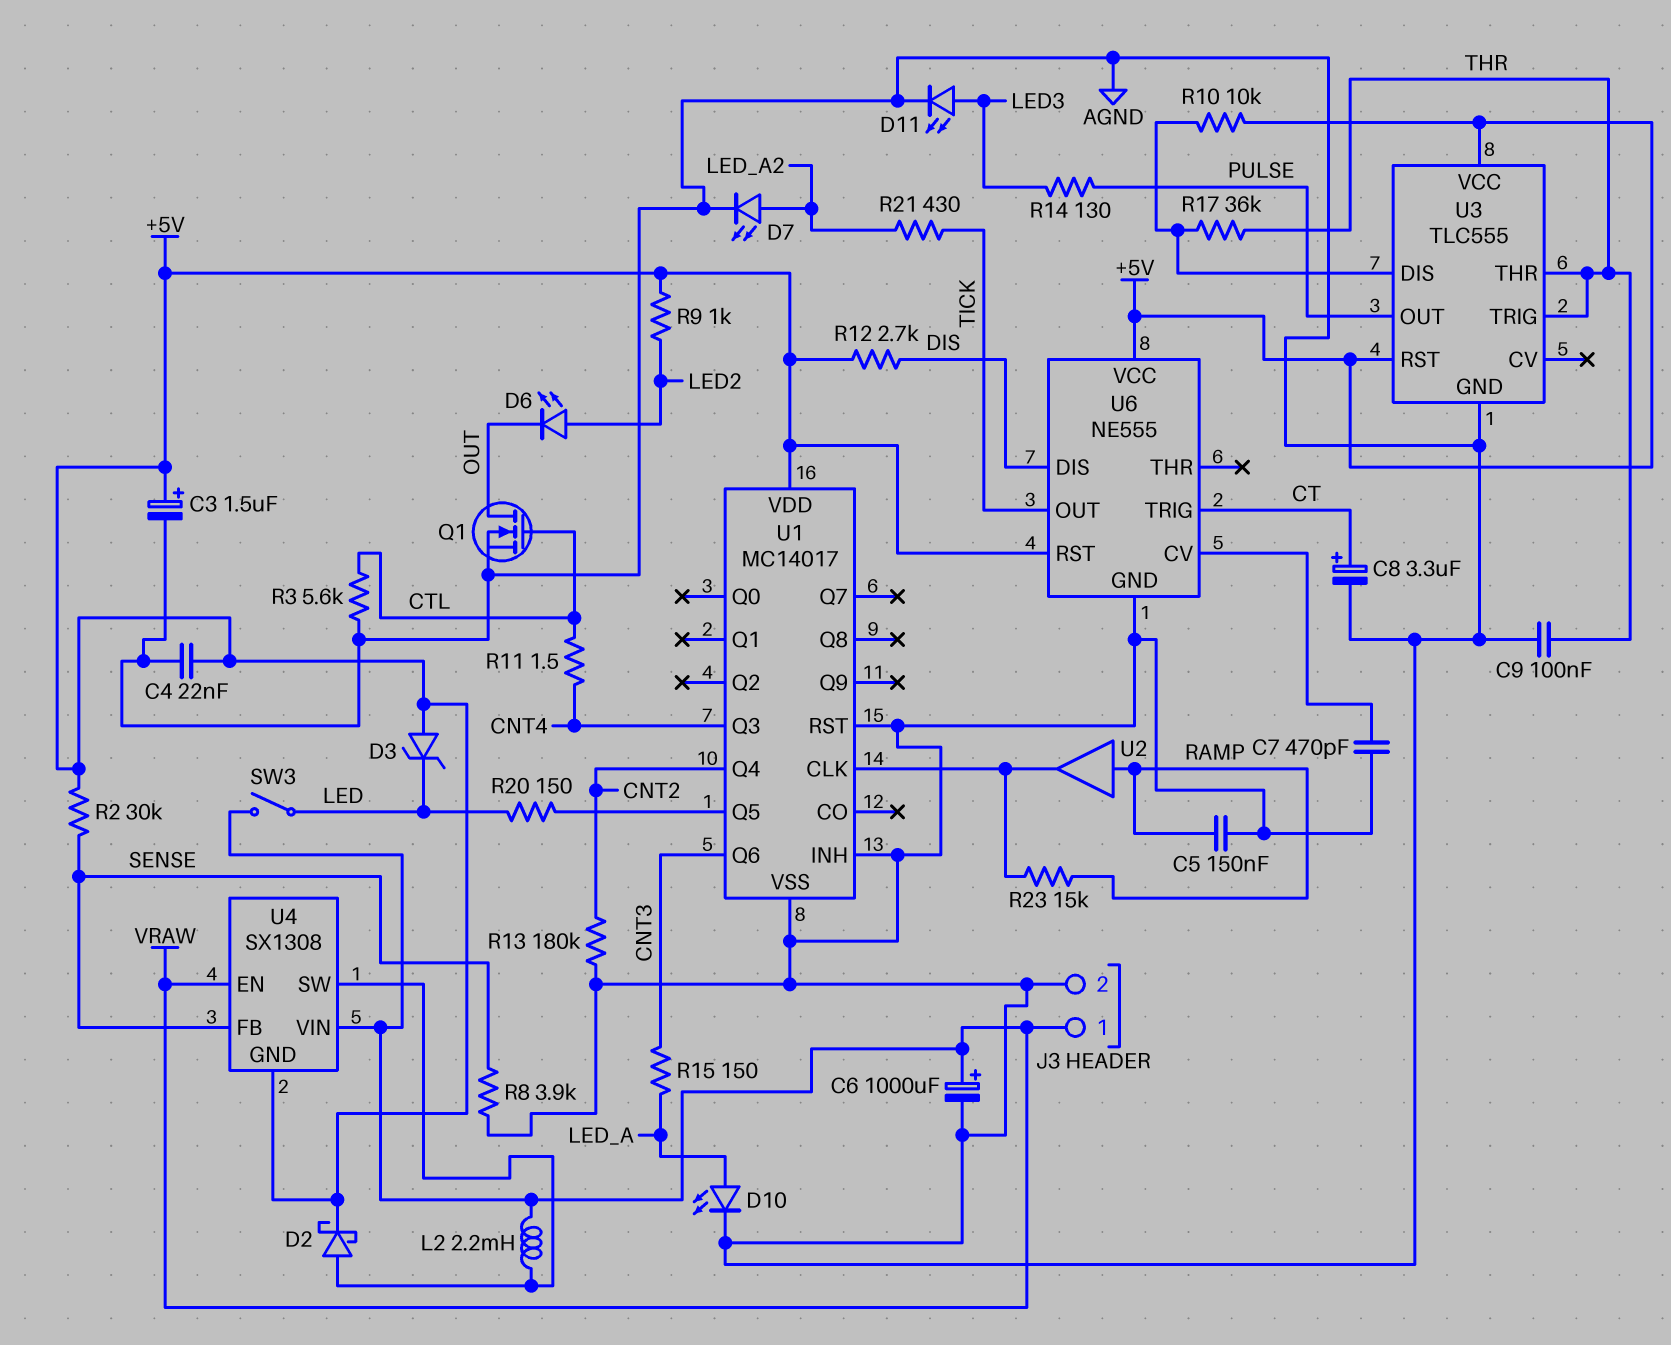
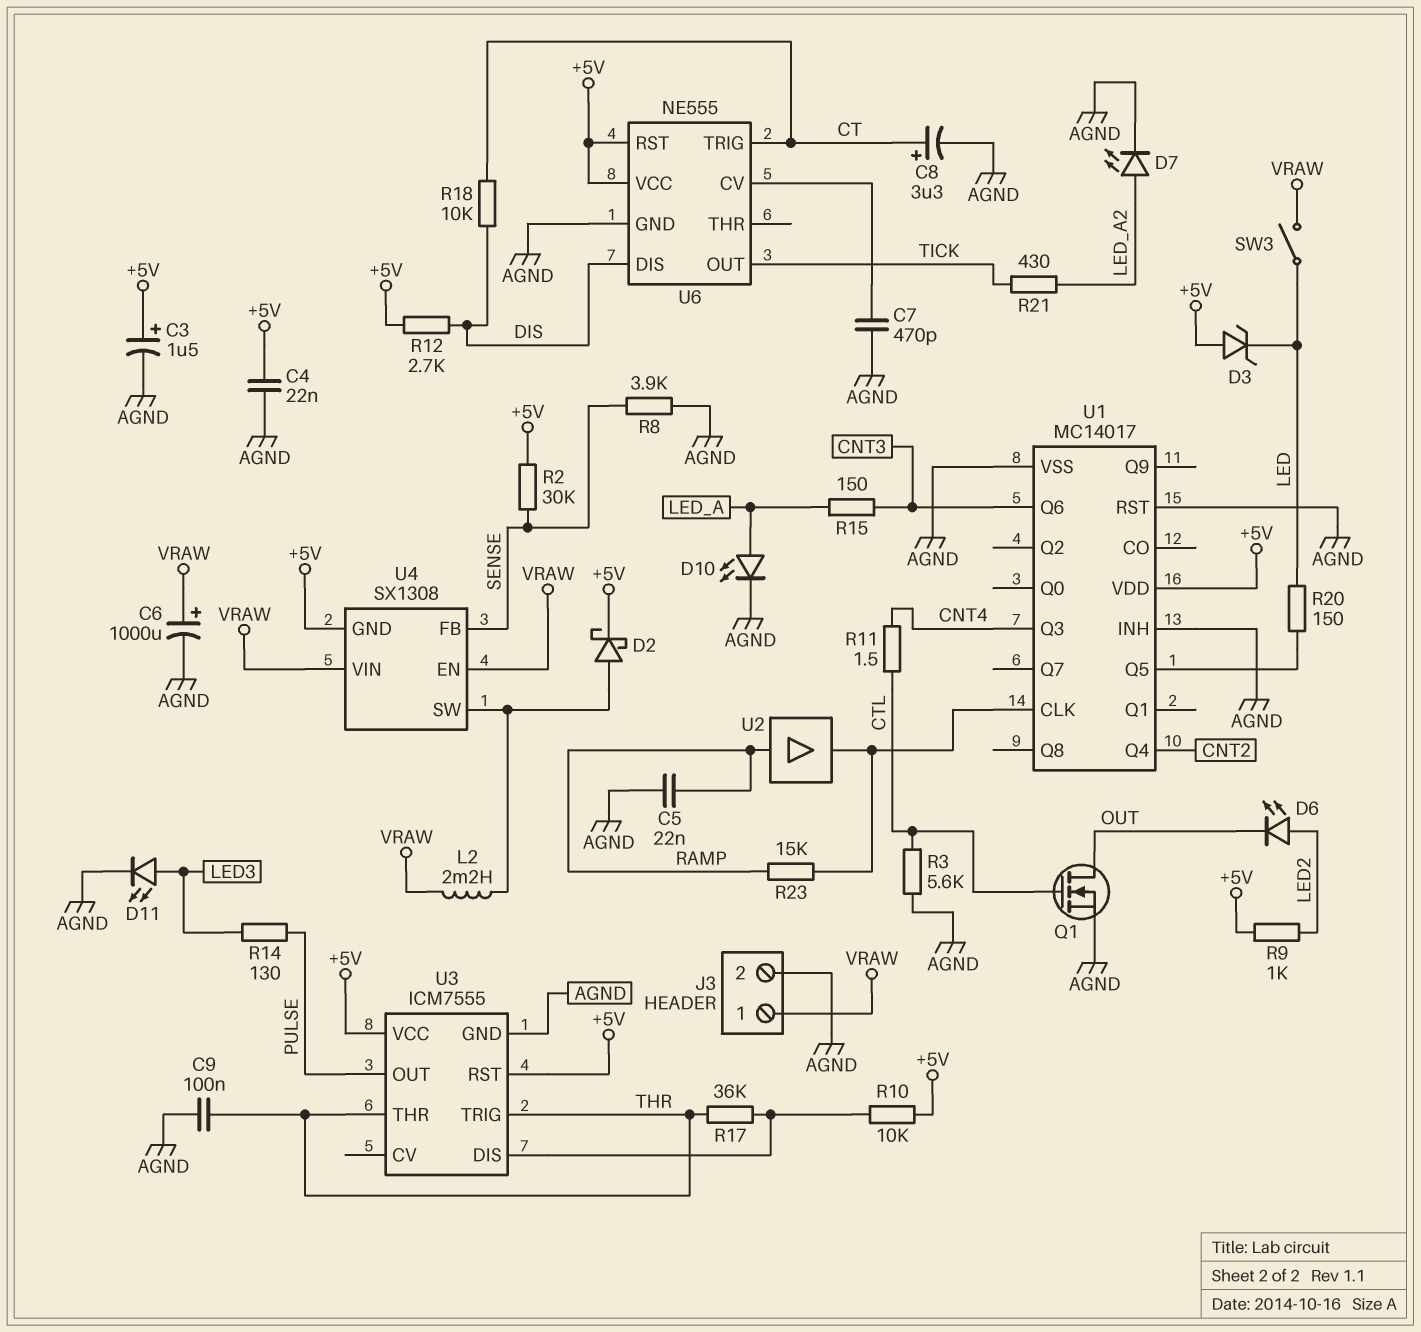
C5: 150nF (AGND, RAMP) -> 22nF (AGND, RAMP)
R13: 180k (AGND, CNT2) -> none
R18: none -> 10k (CT, DIS)
U3: TLC555 -> ICM7555

